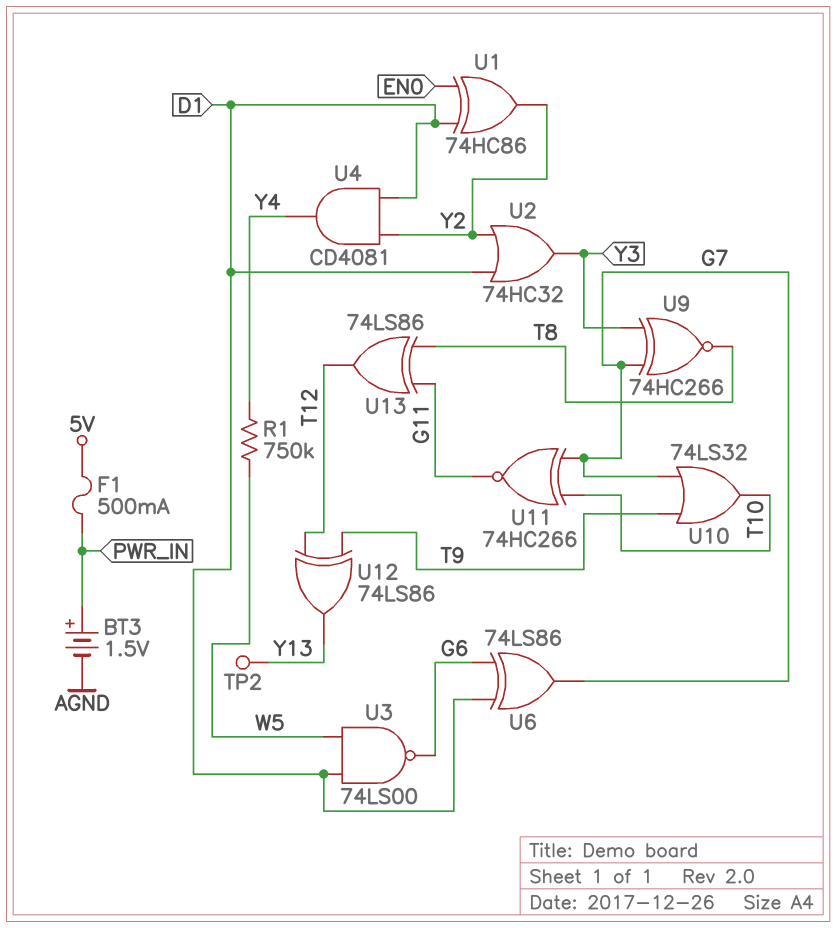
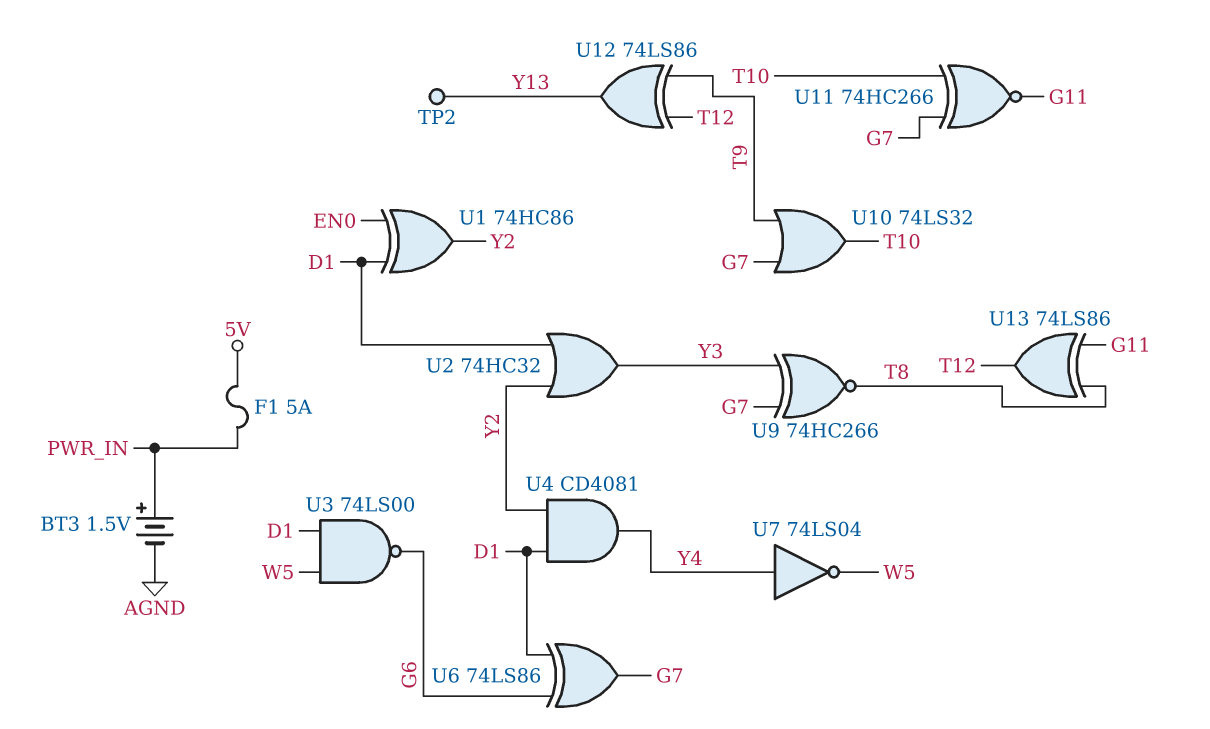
F1: 500mA (5V, PWR_IN) -> 5A (5V, PWR_IN)
R1: 750k (W5, Y4) -> none
U7: none -> NOT 74LS04 (in Y4, out W5)

